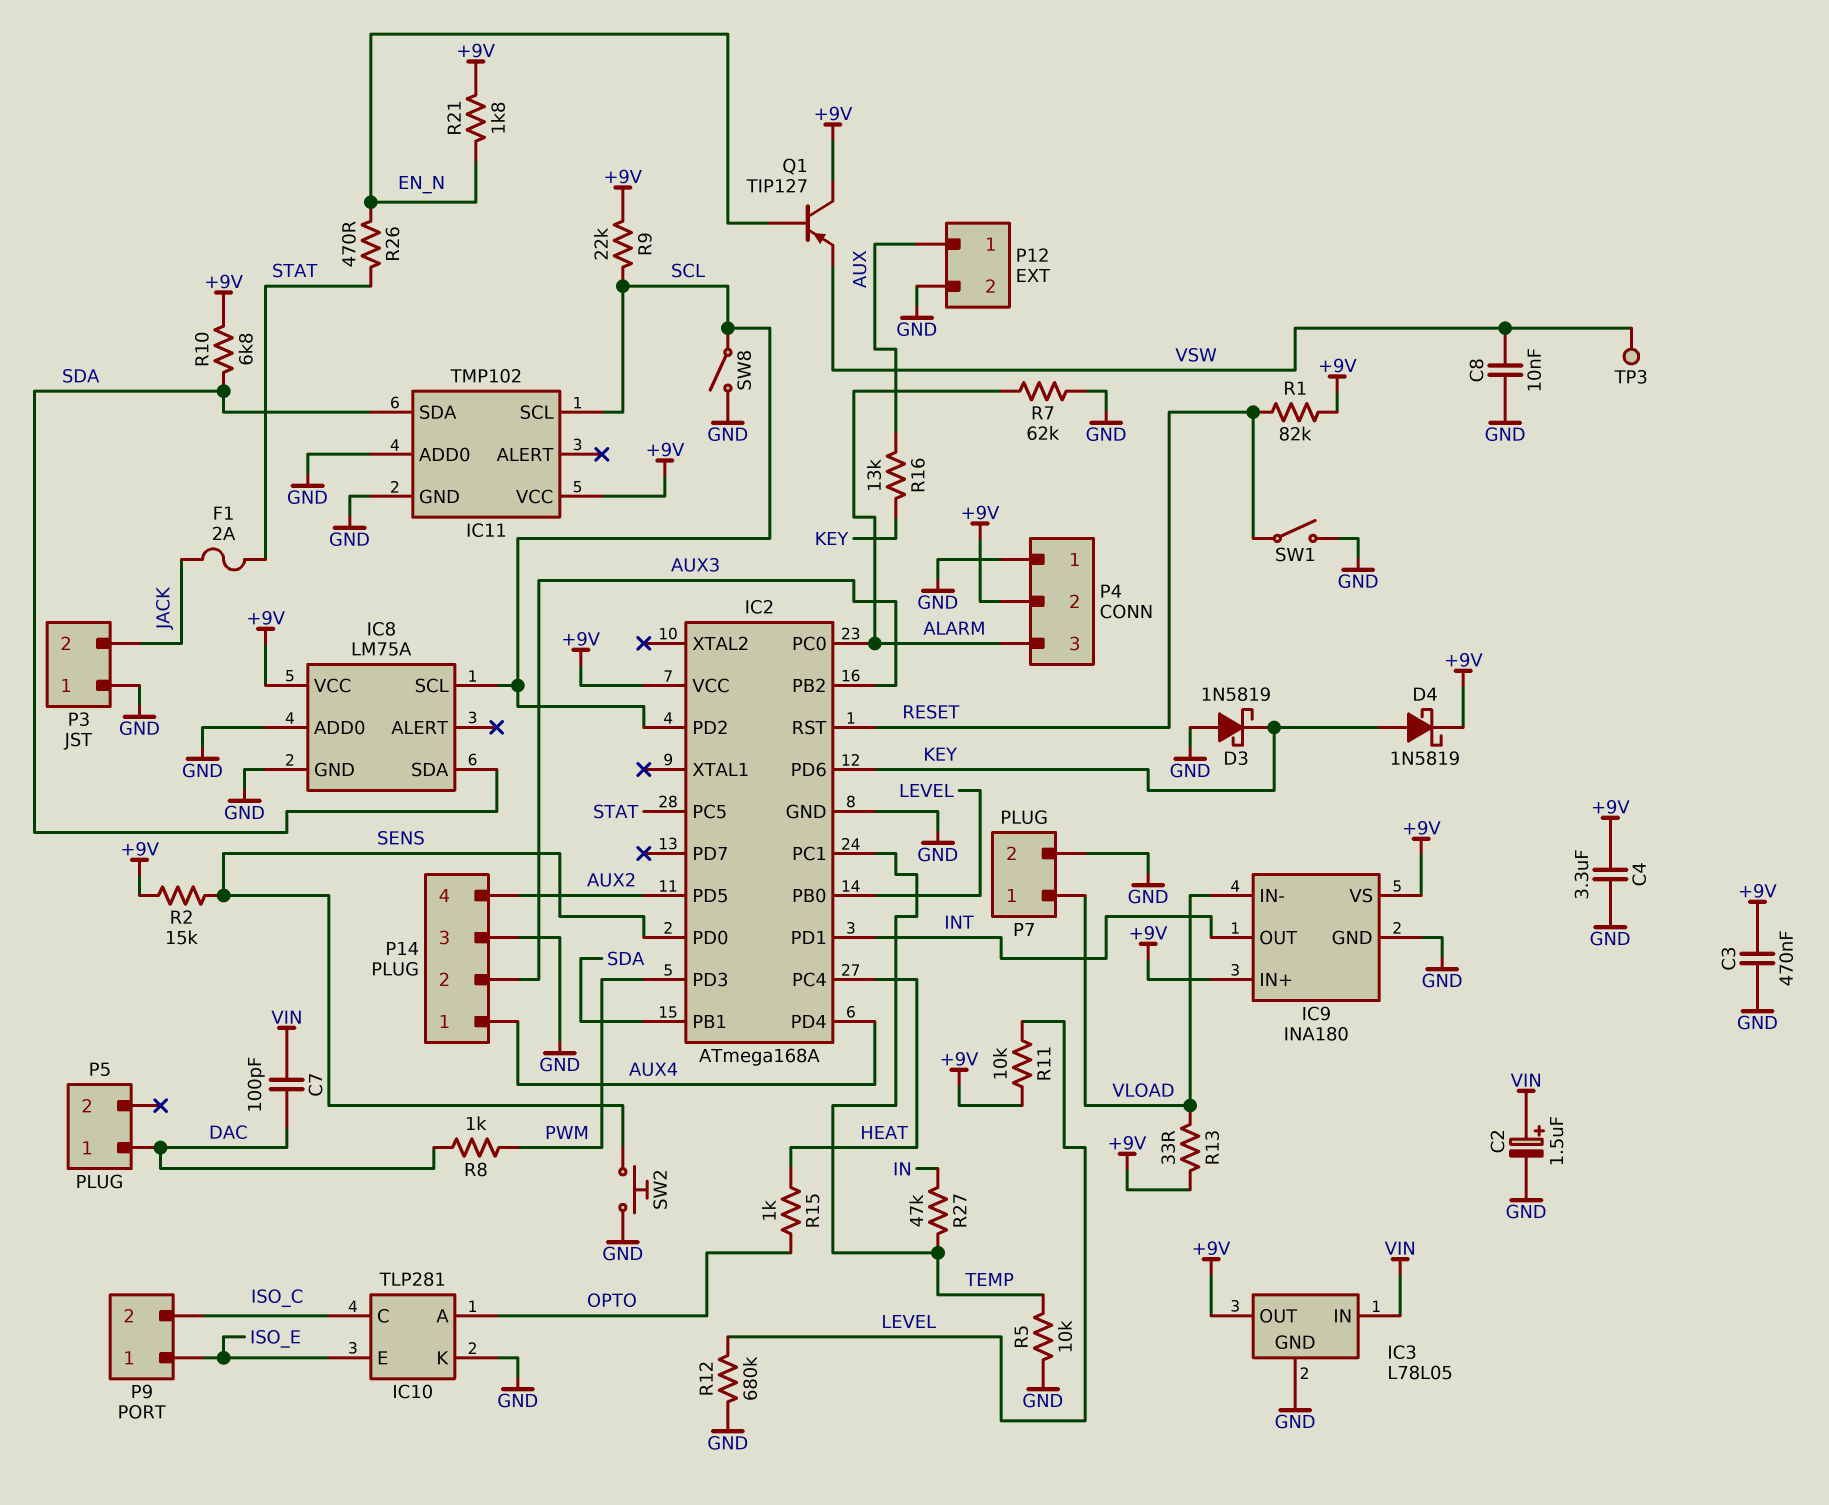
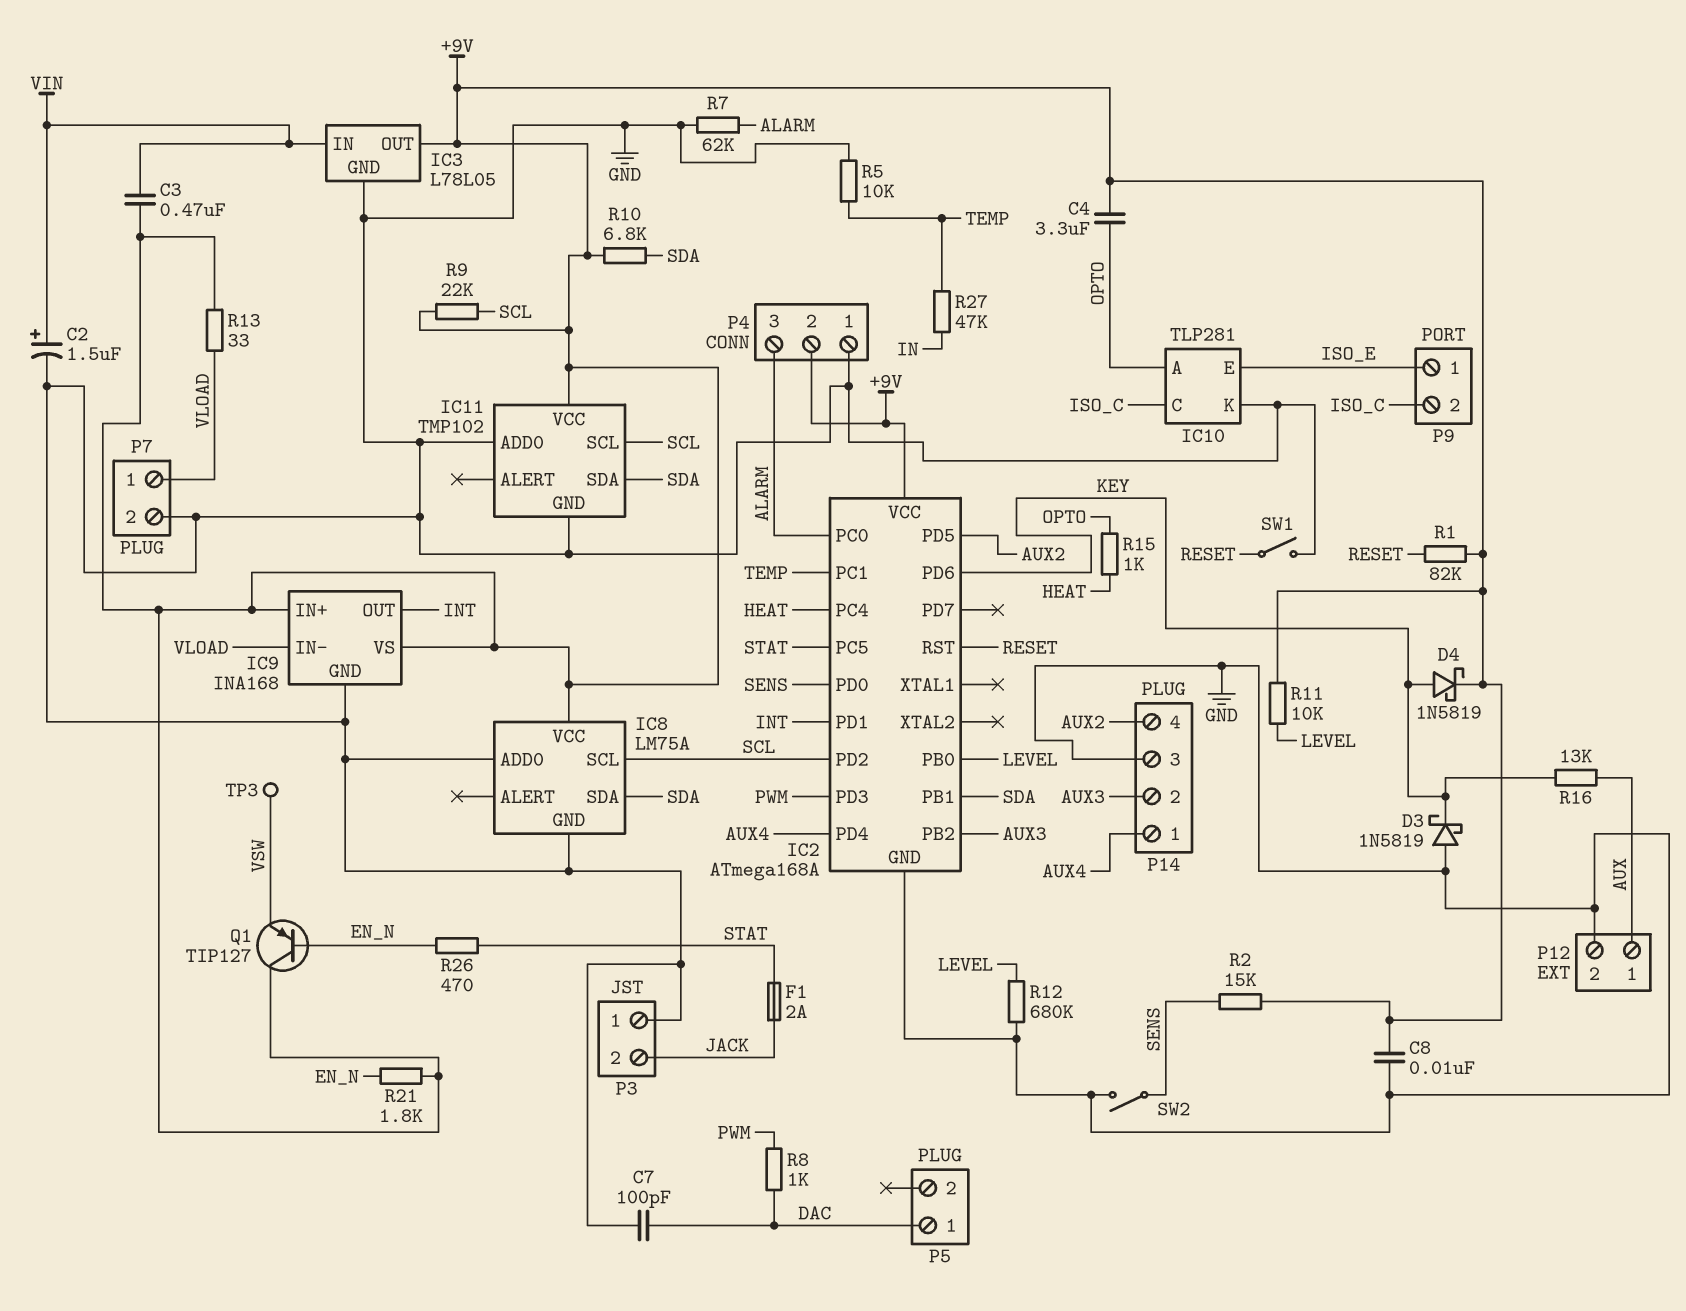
C3: 470nF (+9V, GND) -> 470nF (+9V, VIN)
C4: 3.3uF (+9V, GND) -> 3.3uF (+9V, OPTO)
C7: 100pF (DAC, VIN) -> 100pF (DAC, GND)
C8: 10nF (GND, VSW) -> 10nF (+9V, GND)
IC9: INA180 -> INA168
SW2: button (GND, SENS) -> switch (GND, SENS)
SW8: switch (GND, SCL) -> none

